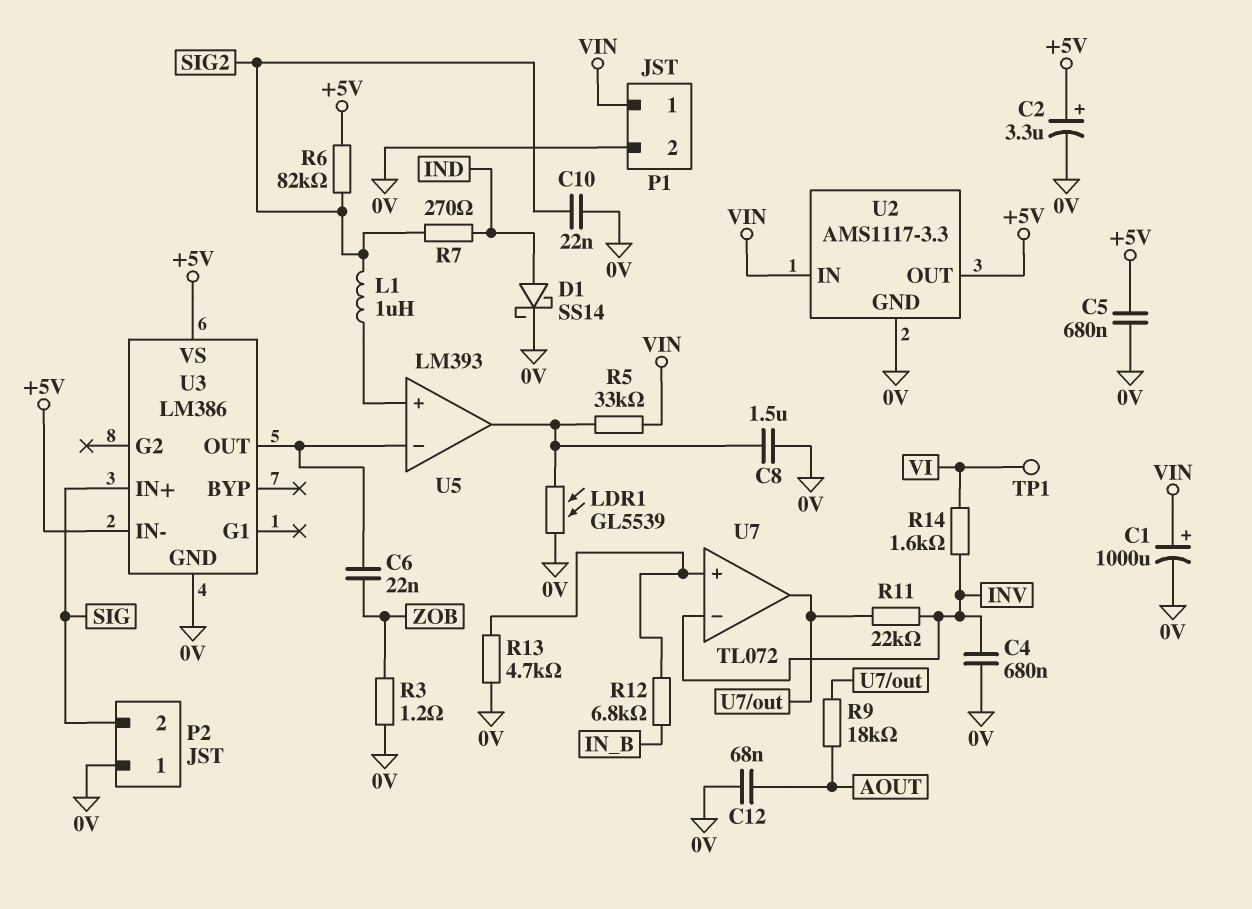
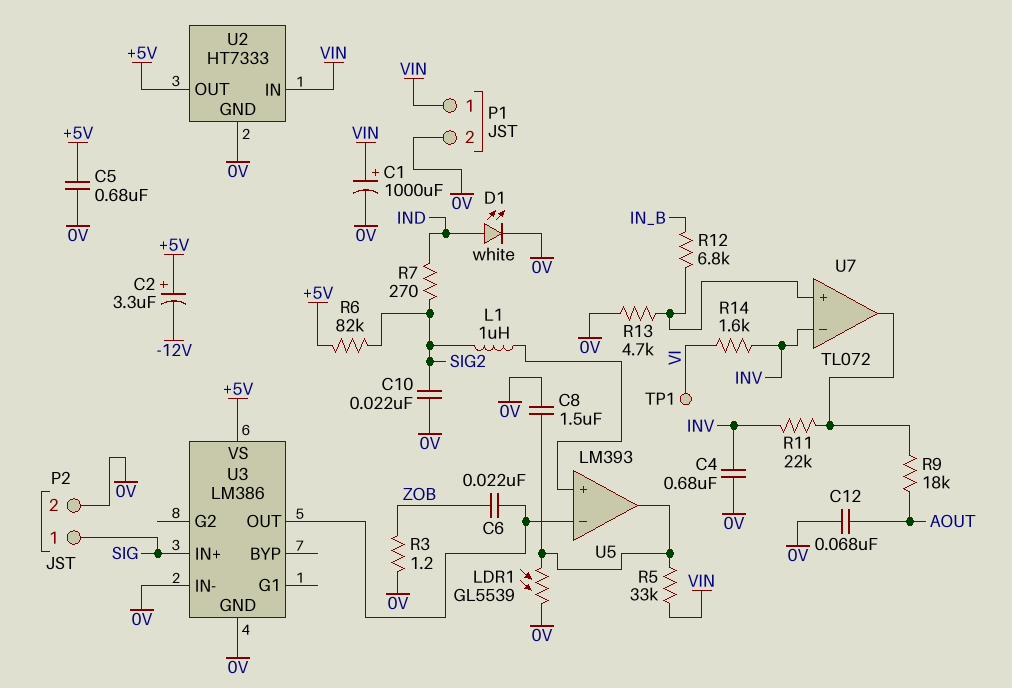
C2: 3.3uF (plus +5V, minus 0V) -> 3.3uF (plus +5V, minus -12V)
D1: schottky SS14 (A IND, K 0V) -> LED white (A IND, K 0V)
P2 pin 1: 0V -> SIG
P2 pin 2: SIG -> 0V
U2: AMS1117-3.3 -> HT7333
U3 pin IN-: +5V -> 0V

